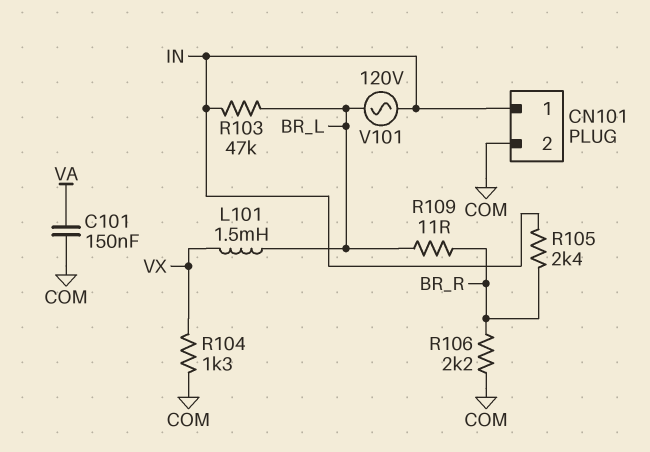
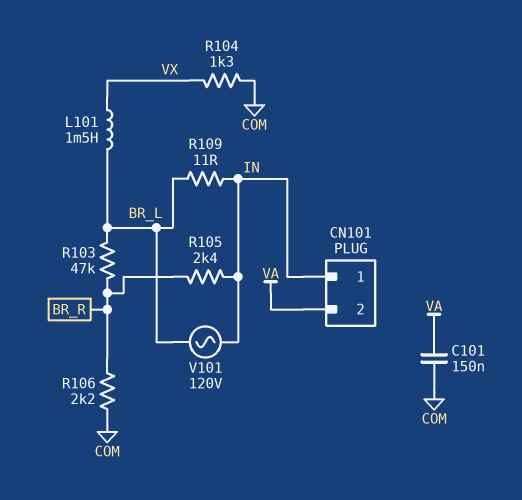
CN101 pin 2: COM -> VA
R103: 47k (BR_L, IN) -> 47k (BR_L, BR_R)
R109: 11 (BR_L, BR_R) -> 11 (BR_L, IN)

